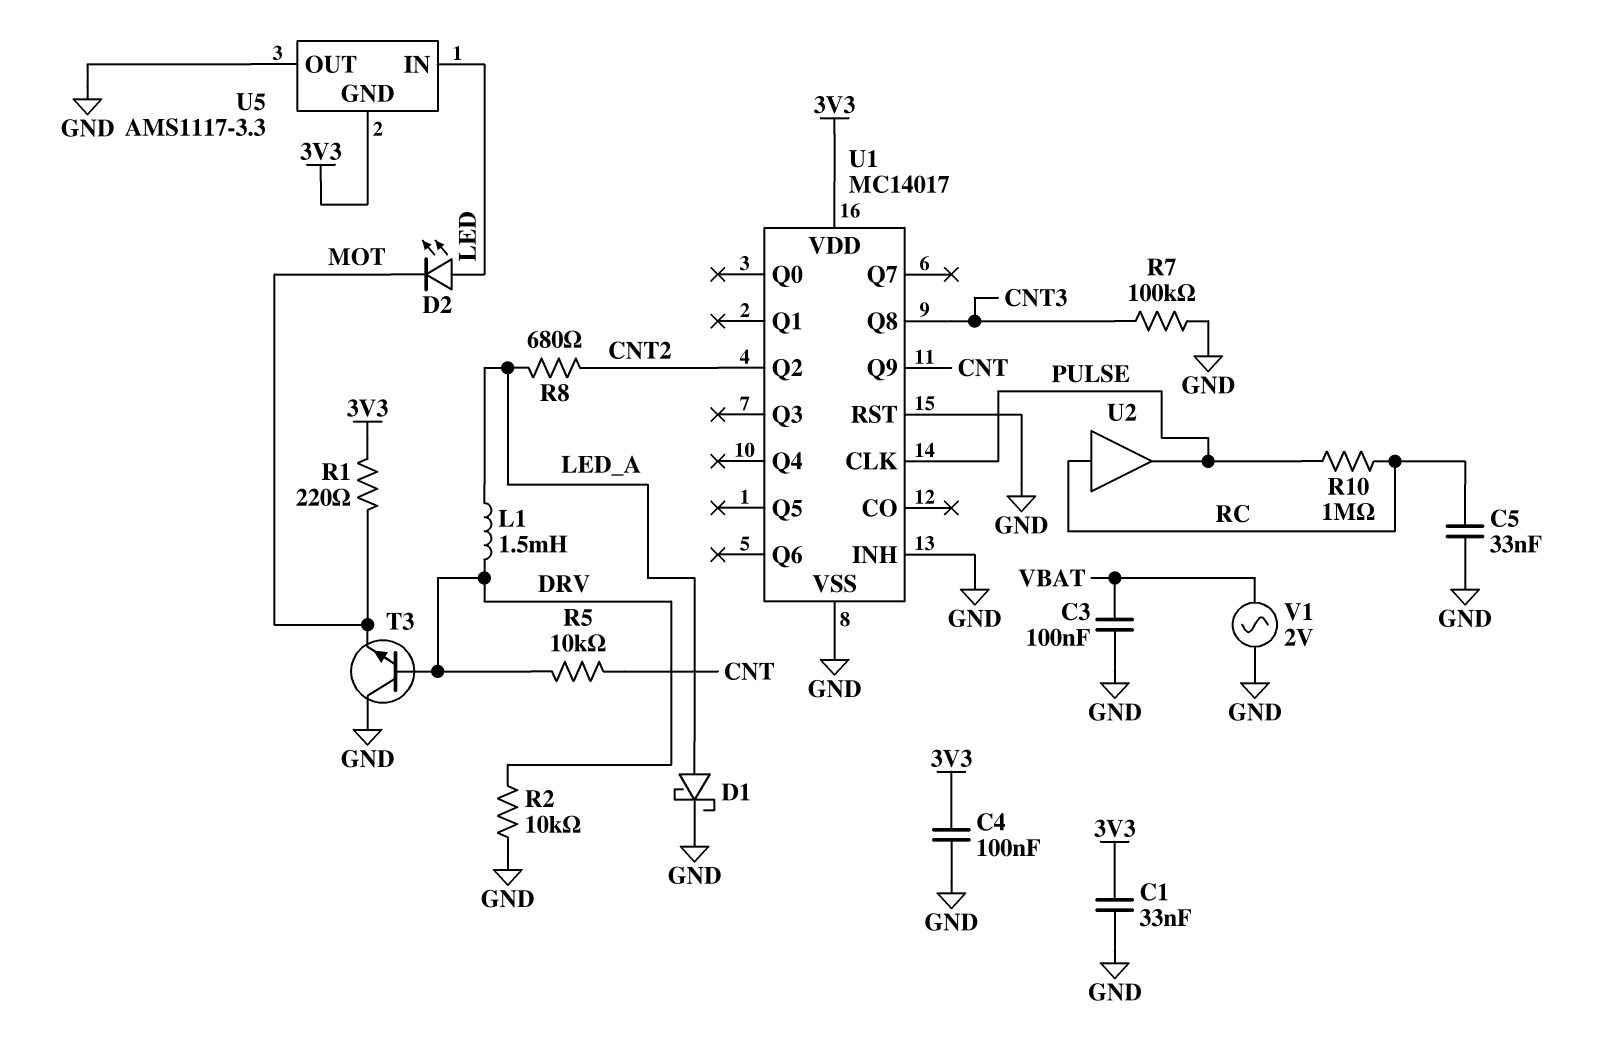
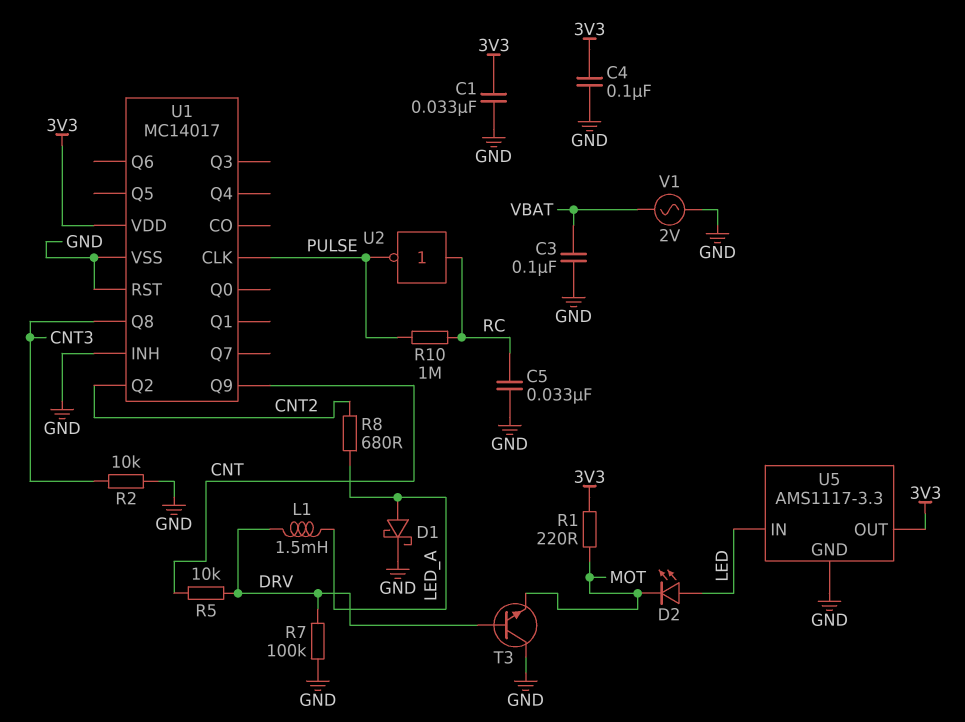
R2: 10k (DRV, GND) -> 10k (CNT3, GND)
R7: 100k (CNT3, GND) -> 100k (DRV, GND)
U2: buffer (in RC, out PULSE) -> NOT (in RC, out PULSE)
U5 pin GND: 3V3 -> GND
U5 pin OUT: GND -> 3V3

